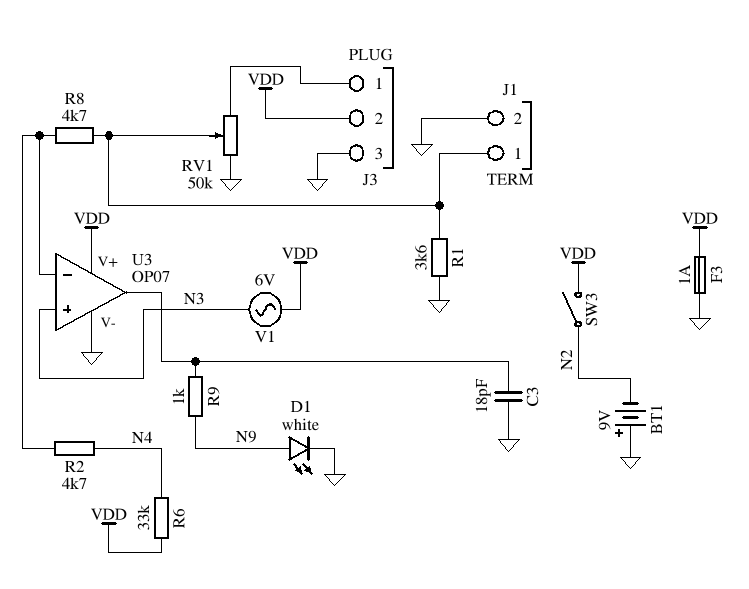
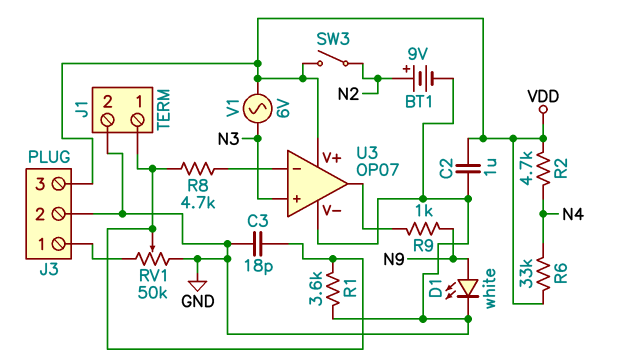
BT1: 9V (plus GND, minus N2) -> 9V (plus N2, minus GND)
C2: none -> 1uF (GND, VDD)
C3: 18pF (GND, U3/out) -> 18pF (GND, J1/1)
F3: 1A (GND, VDD) -> none
J3 pin 2: VDD -> GND
J3 pin 3: GND -> VDD
R2: 4.7k (N4, U3/in-) -> 4.7k (N4, VDD)

